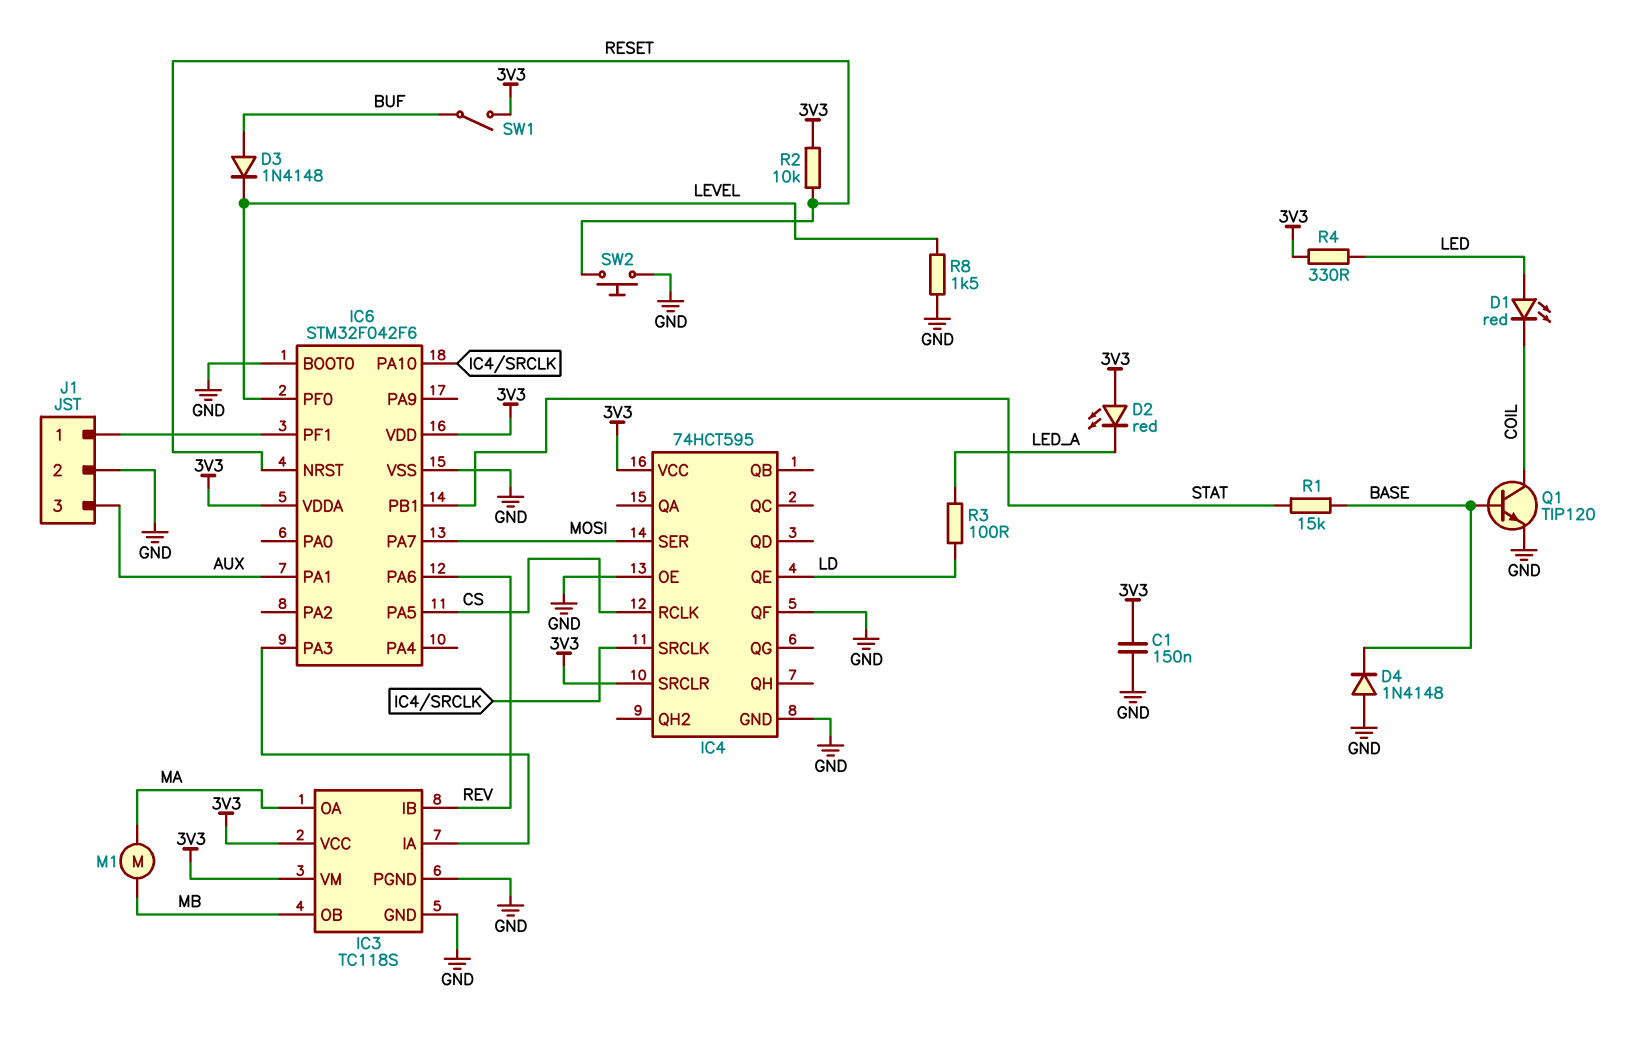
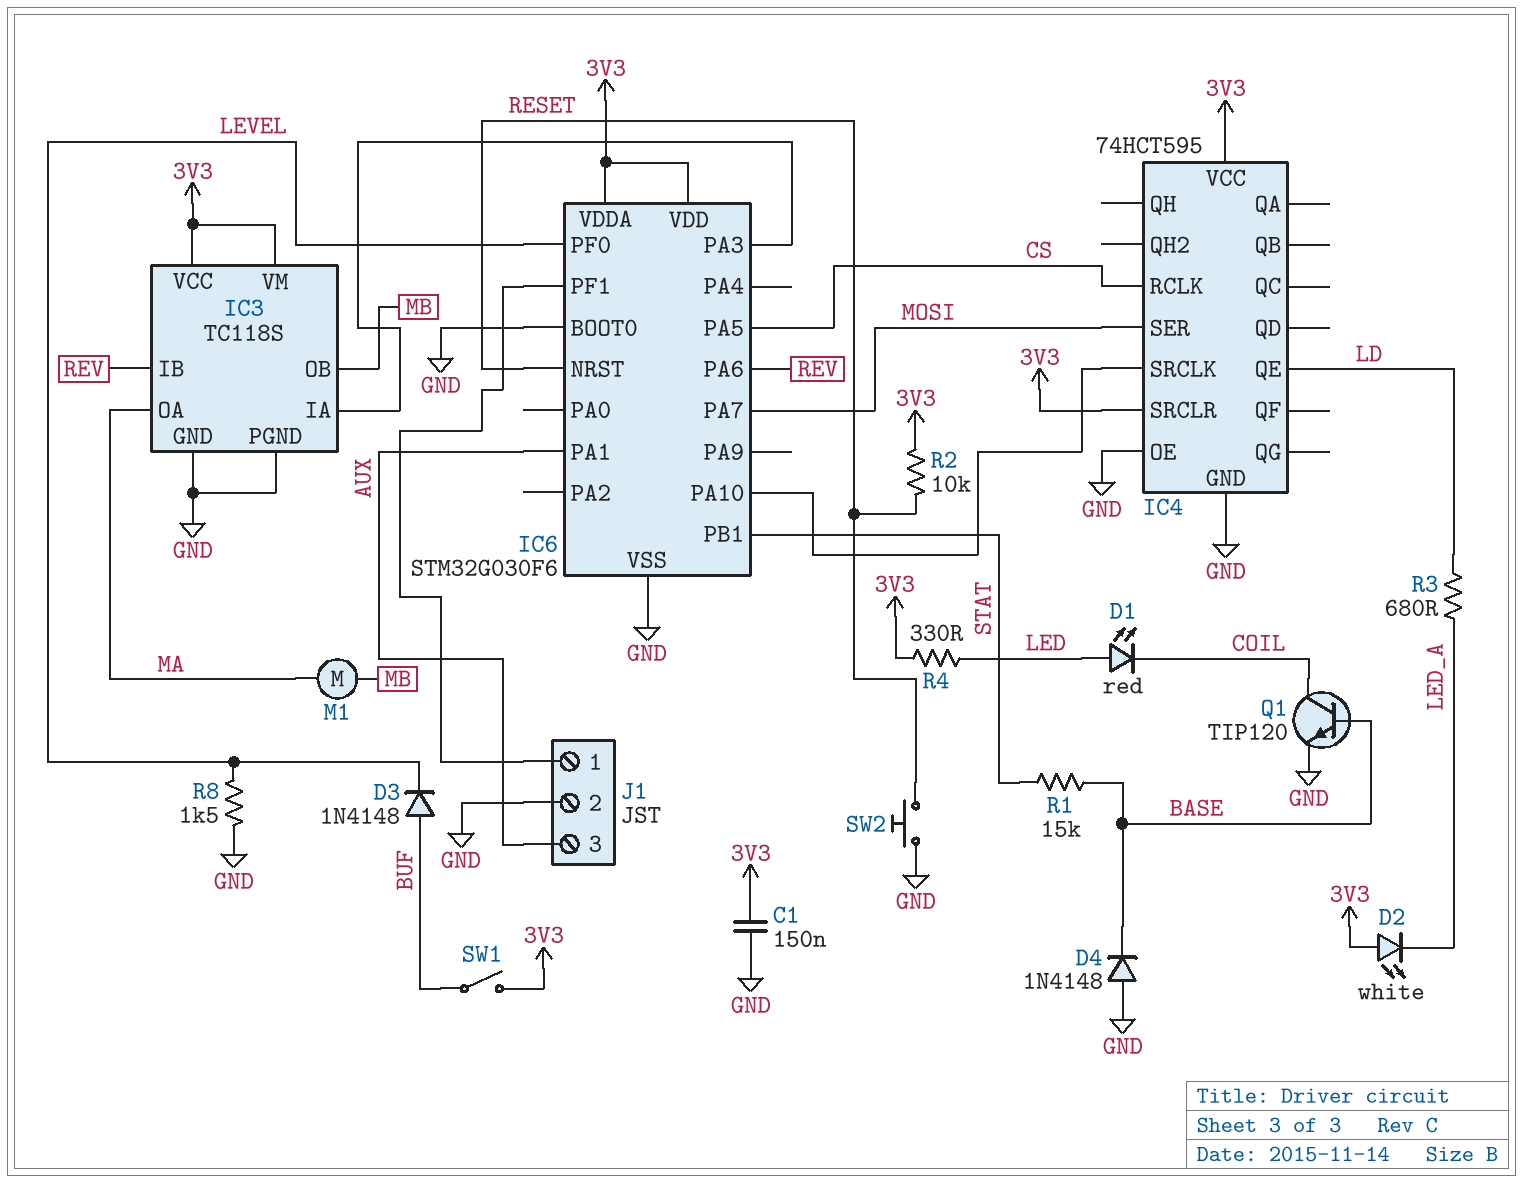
D2: LED red (A 3V3, K LED_A) -> LED white (A 3V3, K LED_A)
IC4 pin QF: GND -> none
IC6: STM32F042F6 -> STM32G030F6
R3: 100 (LD, LED_A) -> 680 (LD, LED_A)

